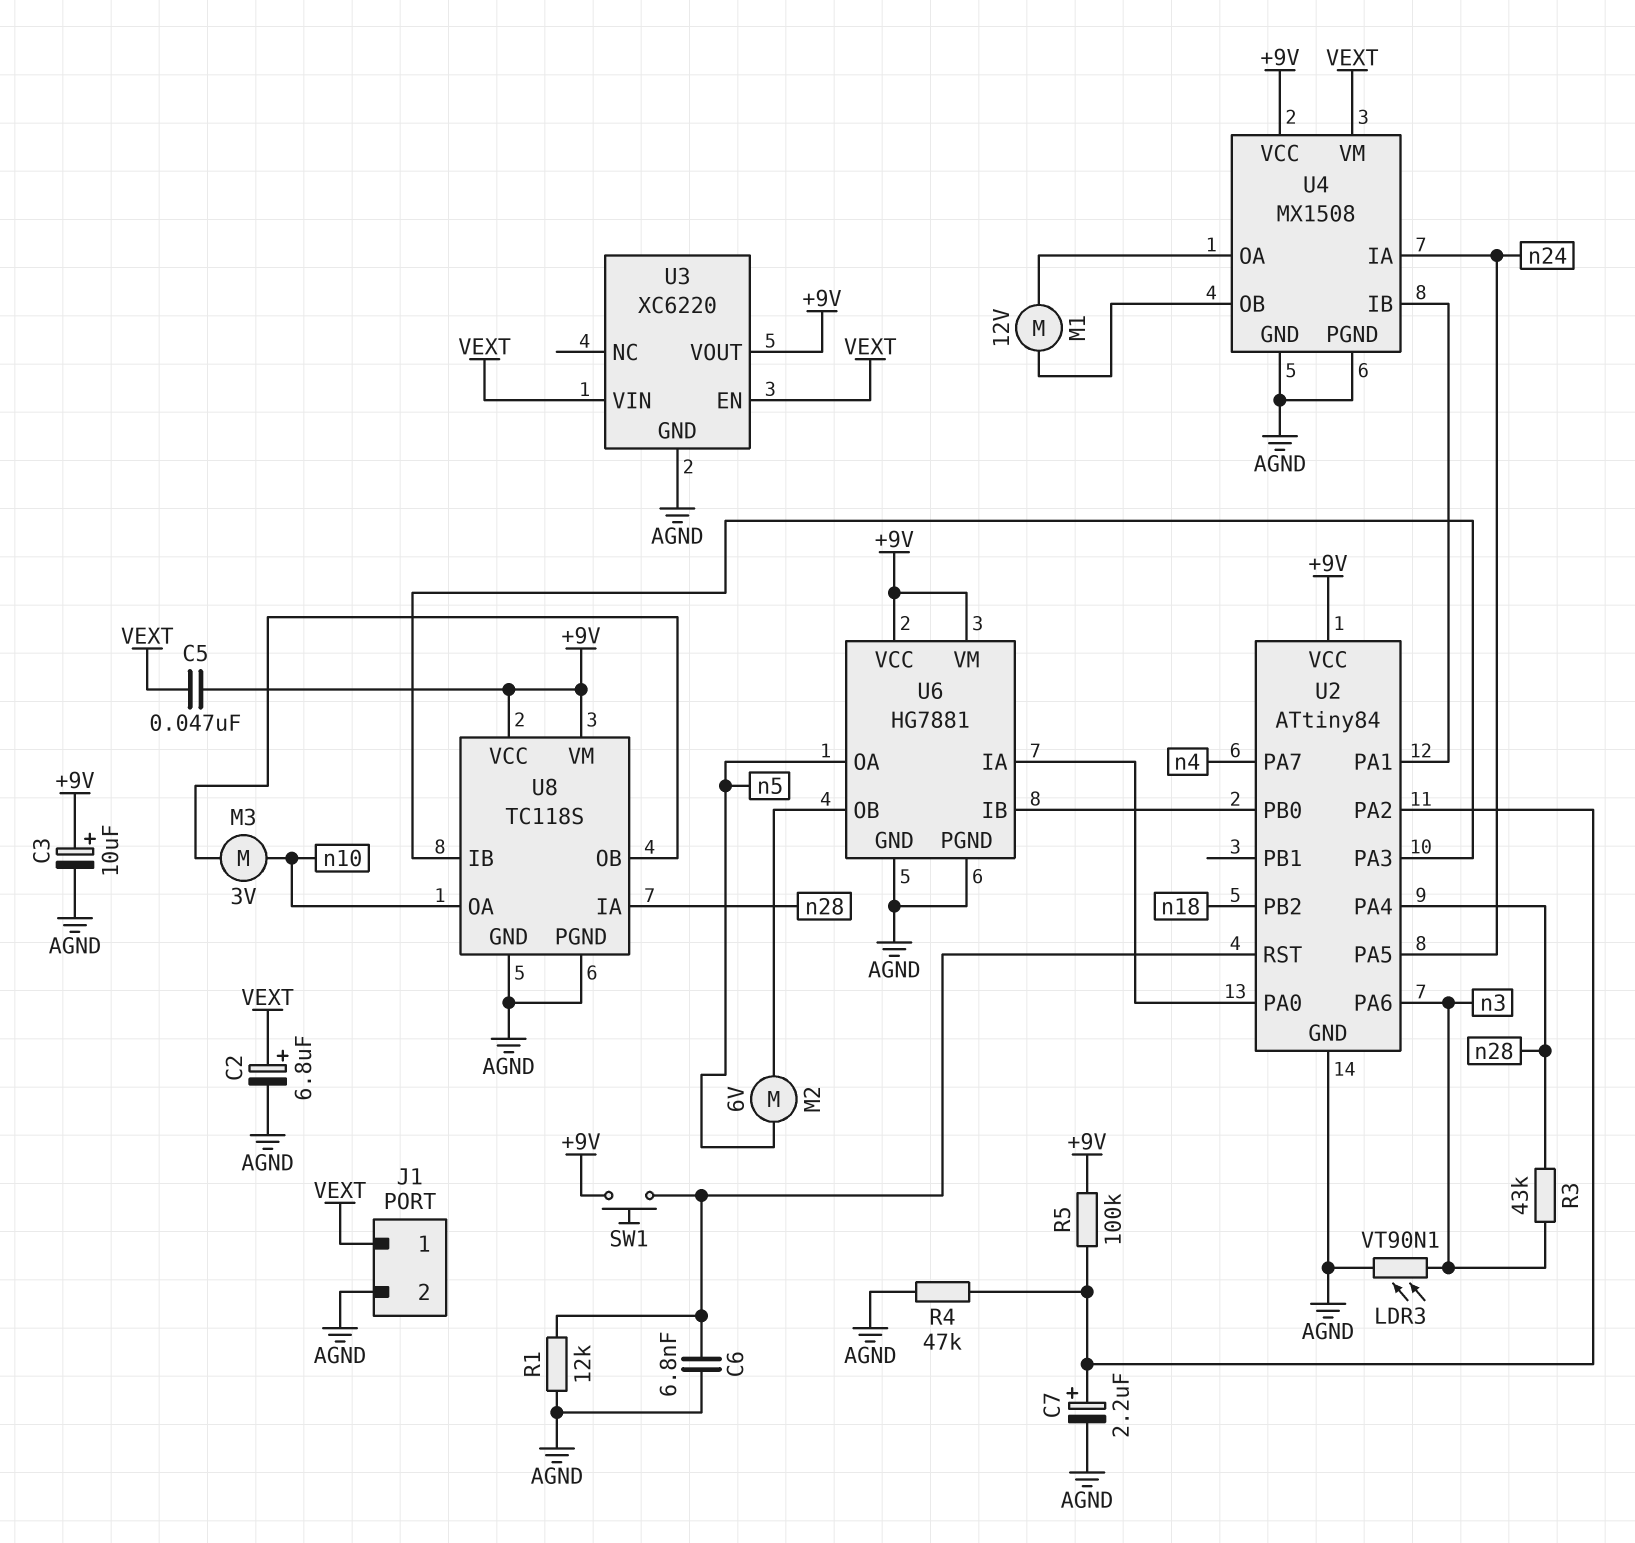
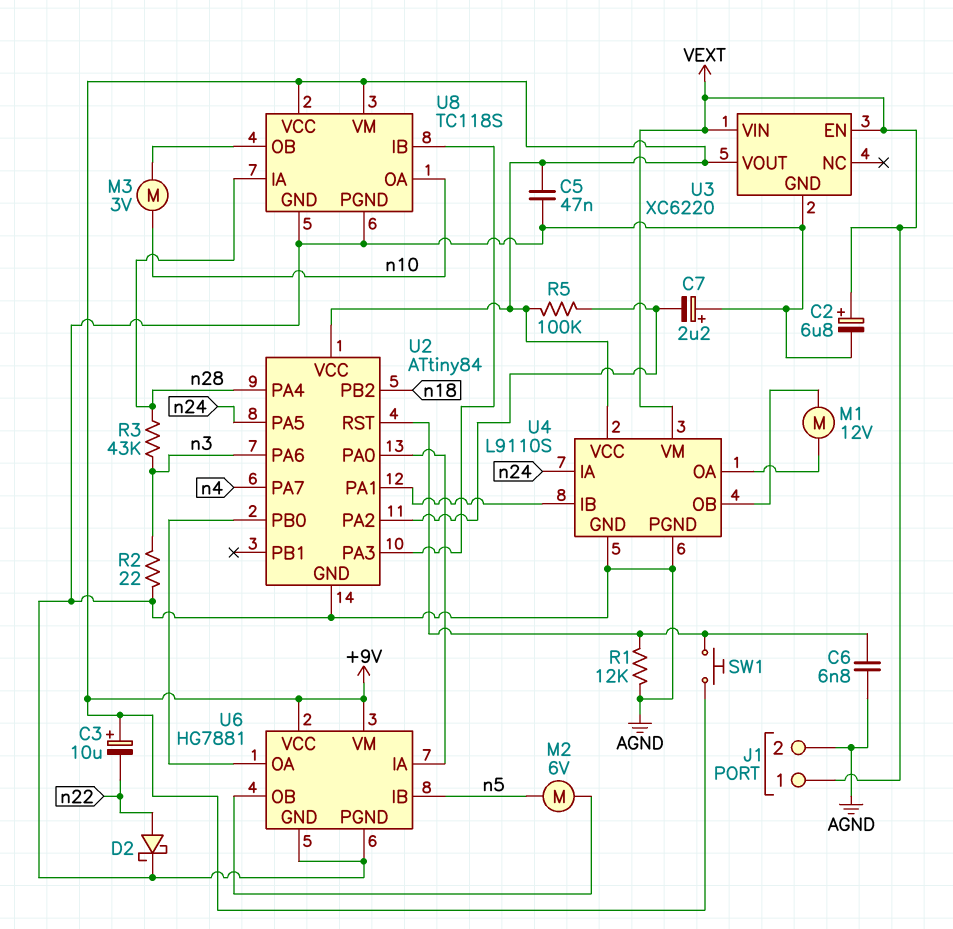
C3: 10uF (plus +9V, minus AGND) -> 10uF (plus +9V, minus n22)
C5: 47nF (+9V, VEXT) -> 47nF (+9V, AGND)
C7: 2.2uF (plus U2/PA2, minus AGND) -> 2.2uF (plus AGND, minus U2/PA2)
D2: none -> schottky (A n22, K AGND)
LDR3: VT90N1 (AGND, n3) -> none
R2: none -> 22 (AGND, n3)
R4: 47k (AGND, U2/PA2) -> none
U4: MX1508 -> L9110S
U6 pin IB: U2/PB0 -> n5
U6 pin OA: n5 -> U2/PB0

